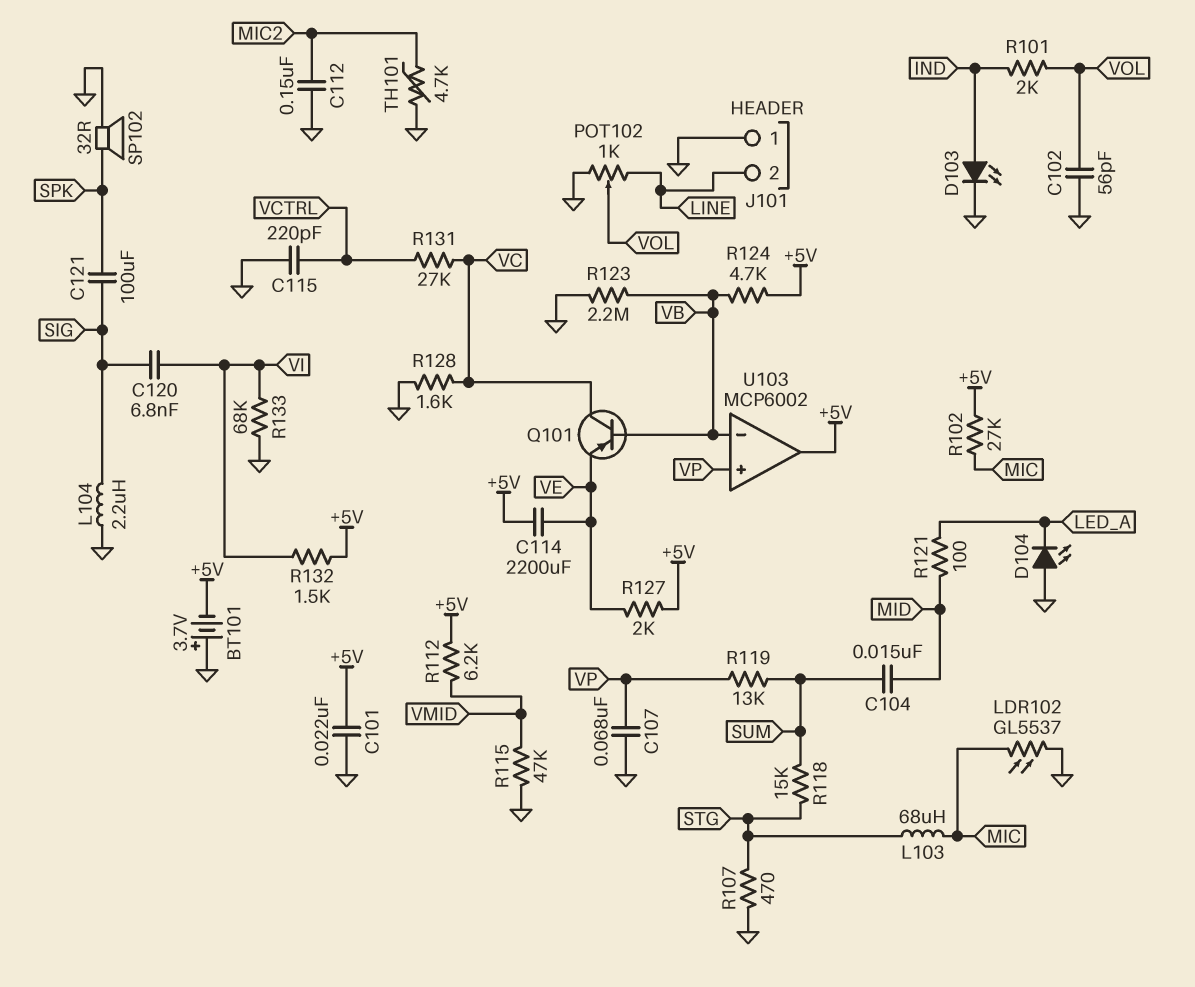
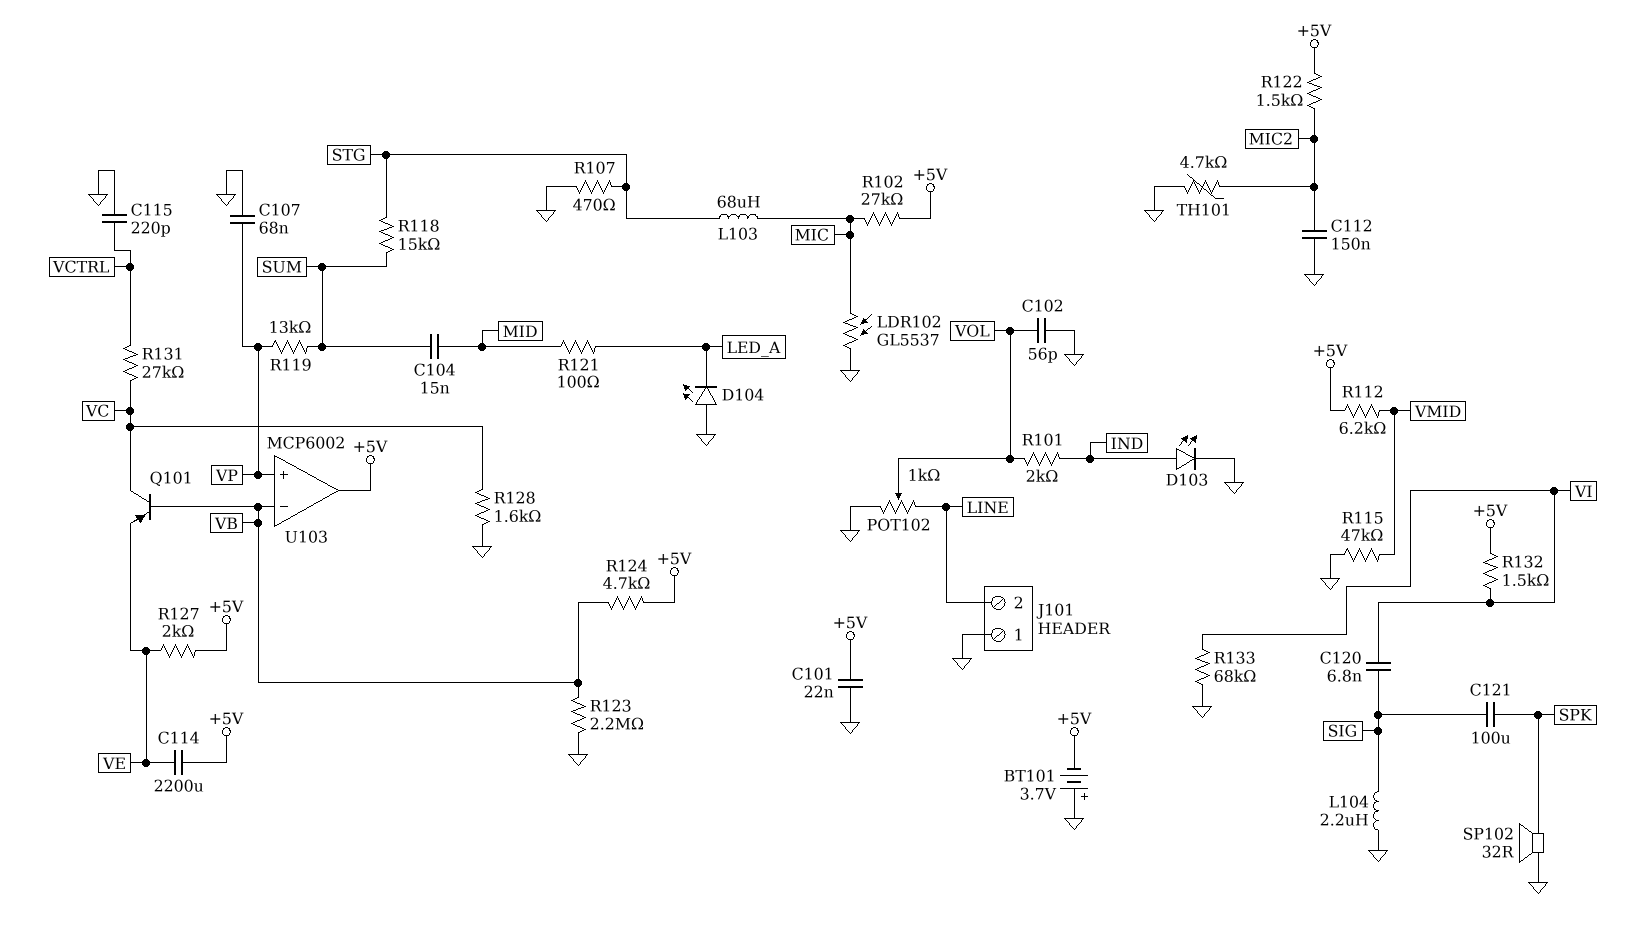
R122: none -> 1.5k (+5V, MIC2)

